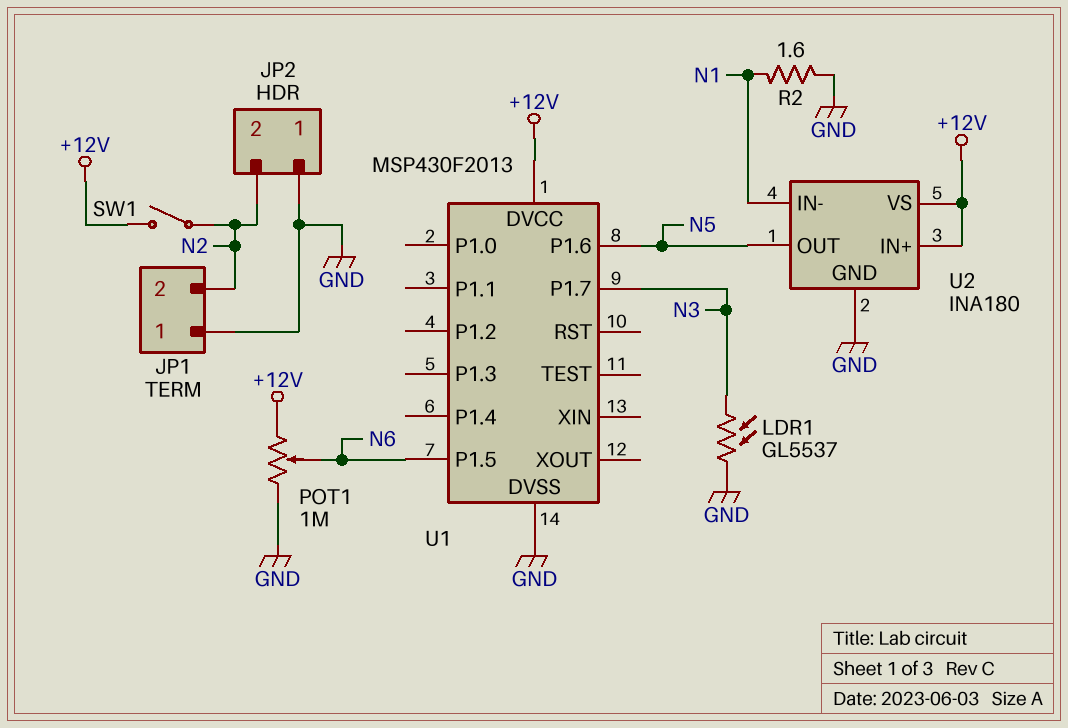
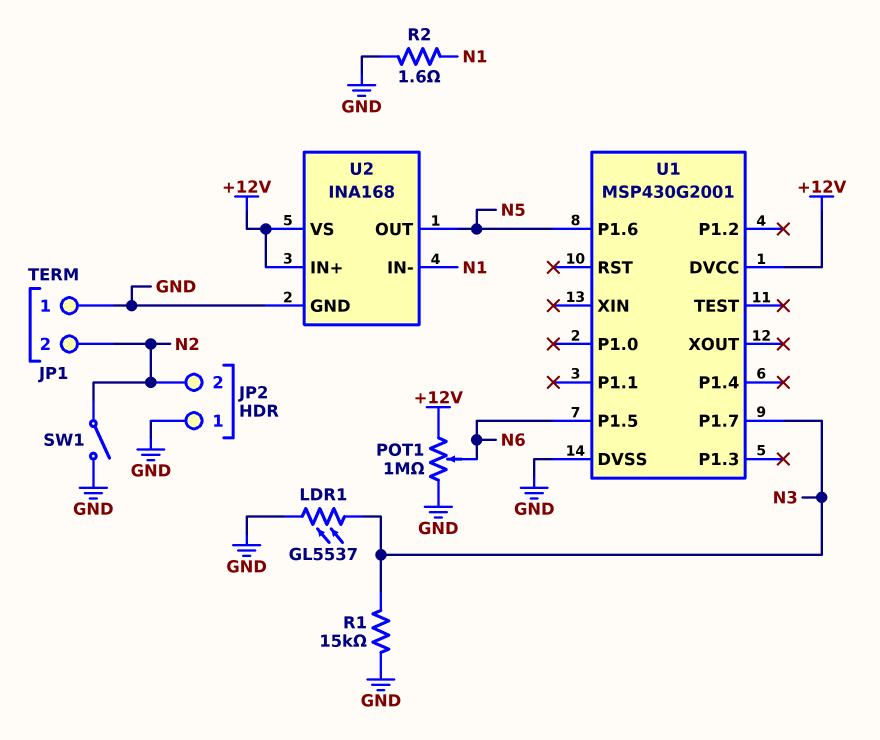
R1: none -> 15k (GND, N3)
SW1: switch (+12V, N2) -> switch (GND, N2)
U1: MSP430F2013 -> MSP430G2001
U2: INA180 -> INA168

